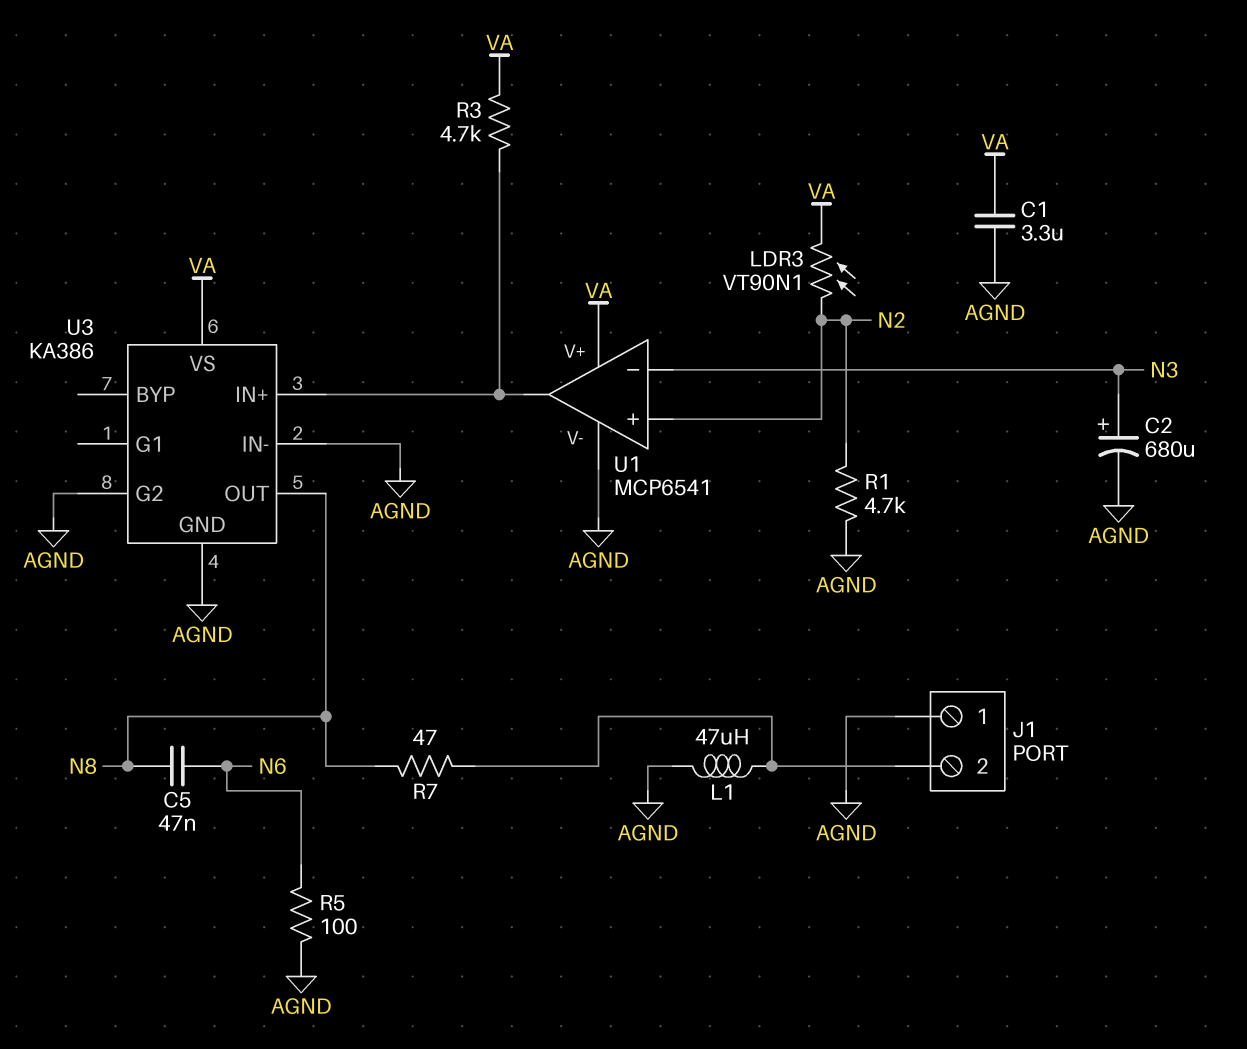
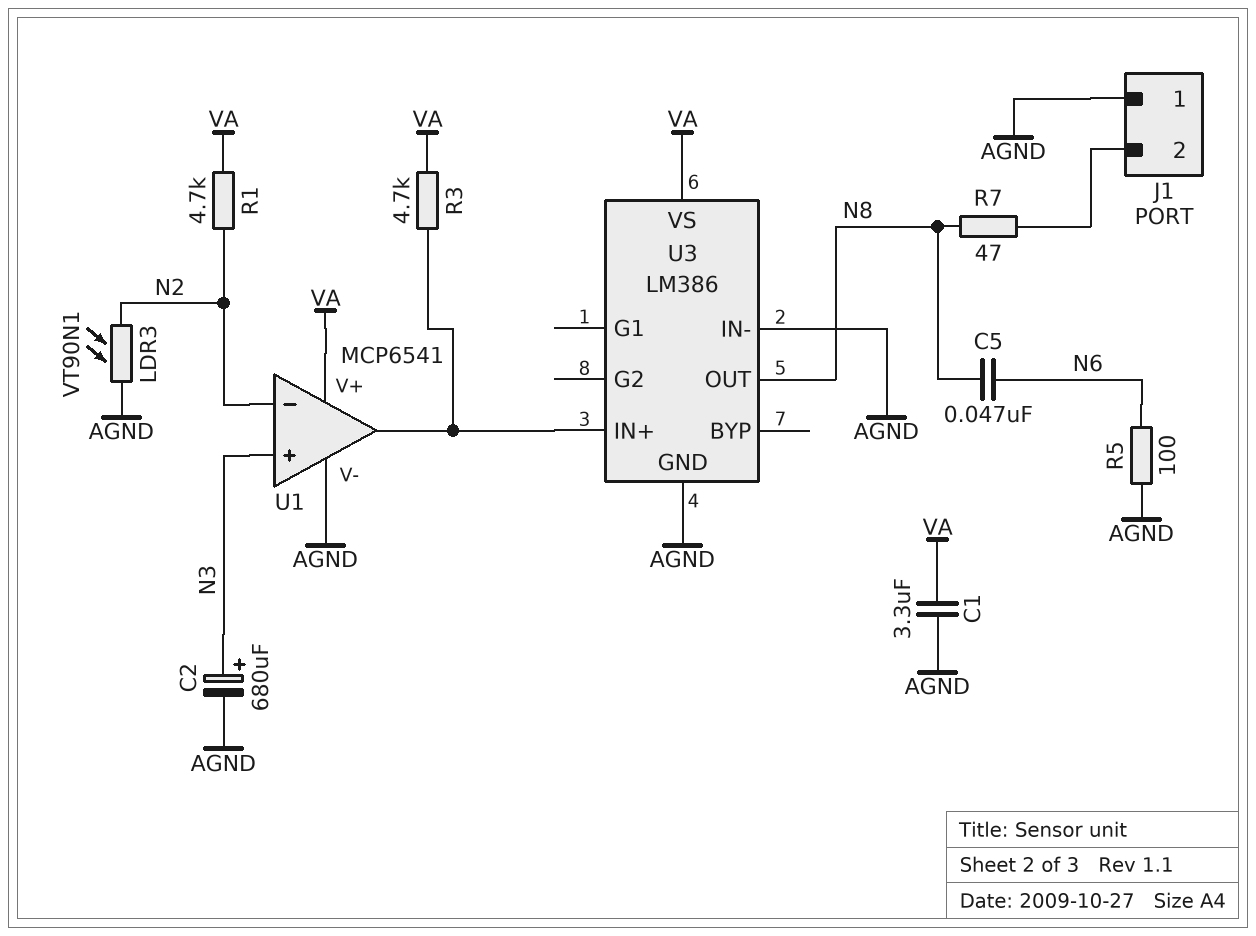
L1: 47uH (AGND, J1/2) -> none
LDR3: VT90N1 (N2, VA) -> VT90N1 (AGND, N2)
R1: 4.7k (AGND, N2) -> 4.7k (N2, VA)
U1 pin in+: N2 -> N3
U1 pin in-: N3 -> N2
U3: KA386 -> LM386
U3 pin G2: AGND -> none

